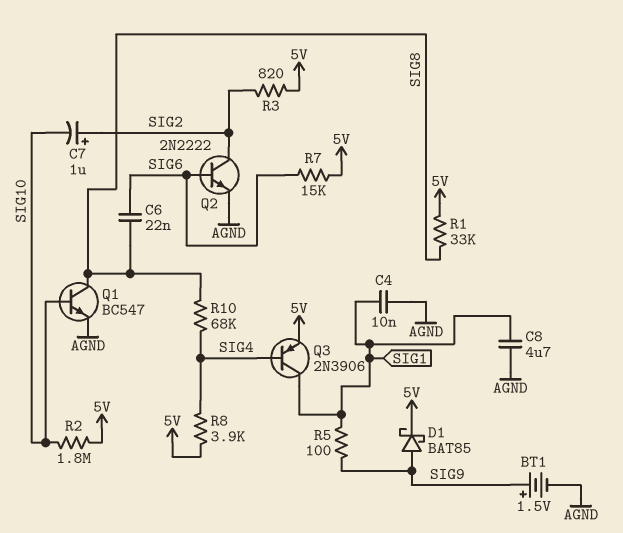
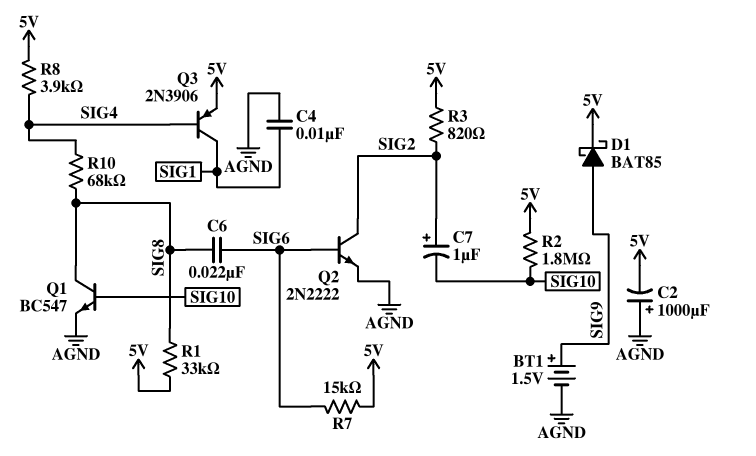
C2: none -> 1000uF (plus AGND, minus 5V)
C8: 4.7uF (AGND, SIG1) -> none
R5: 100 (SIG1, SIG9) -> none

